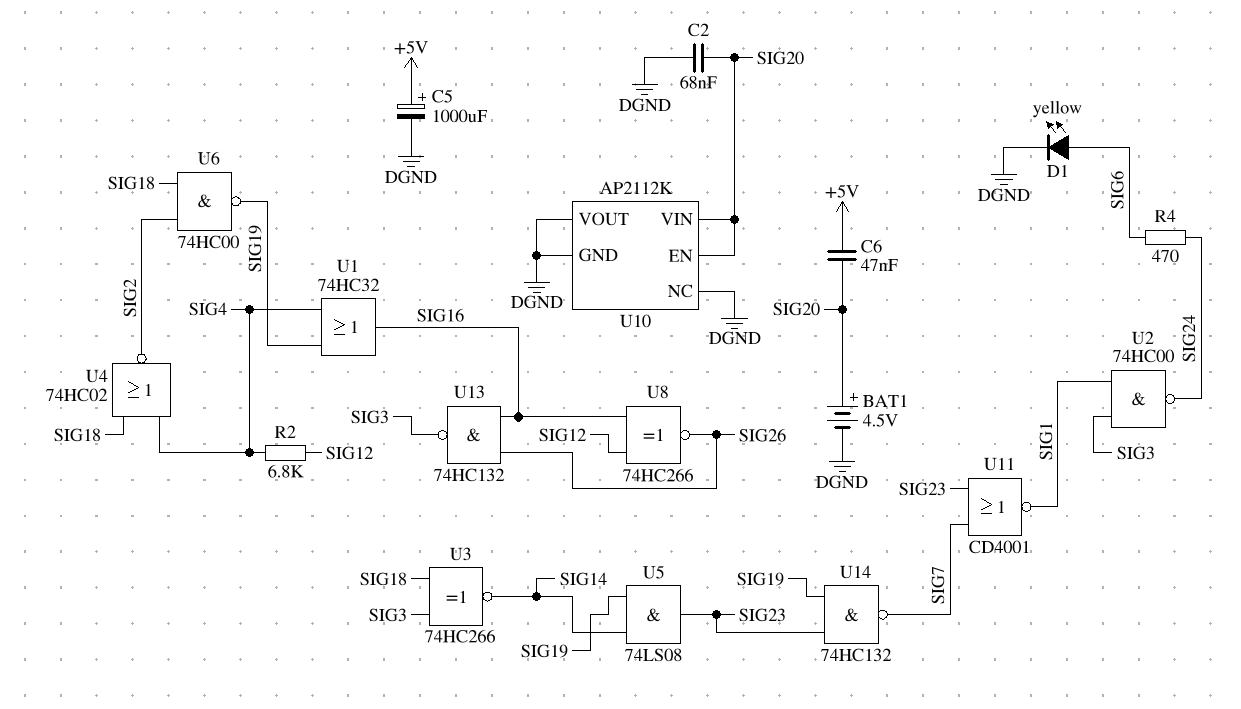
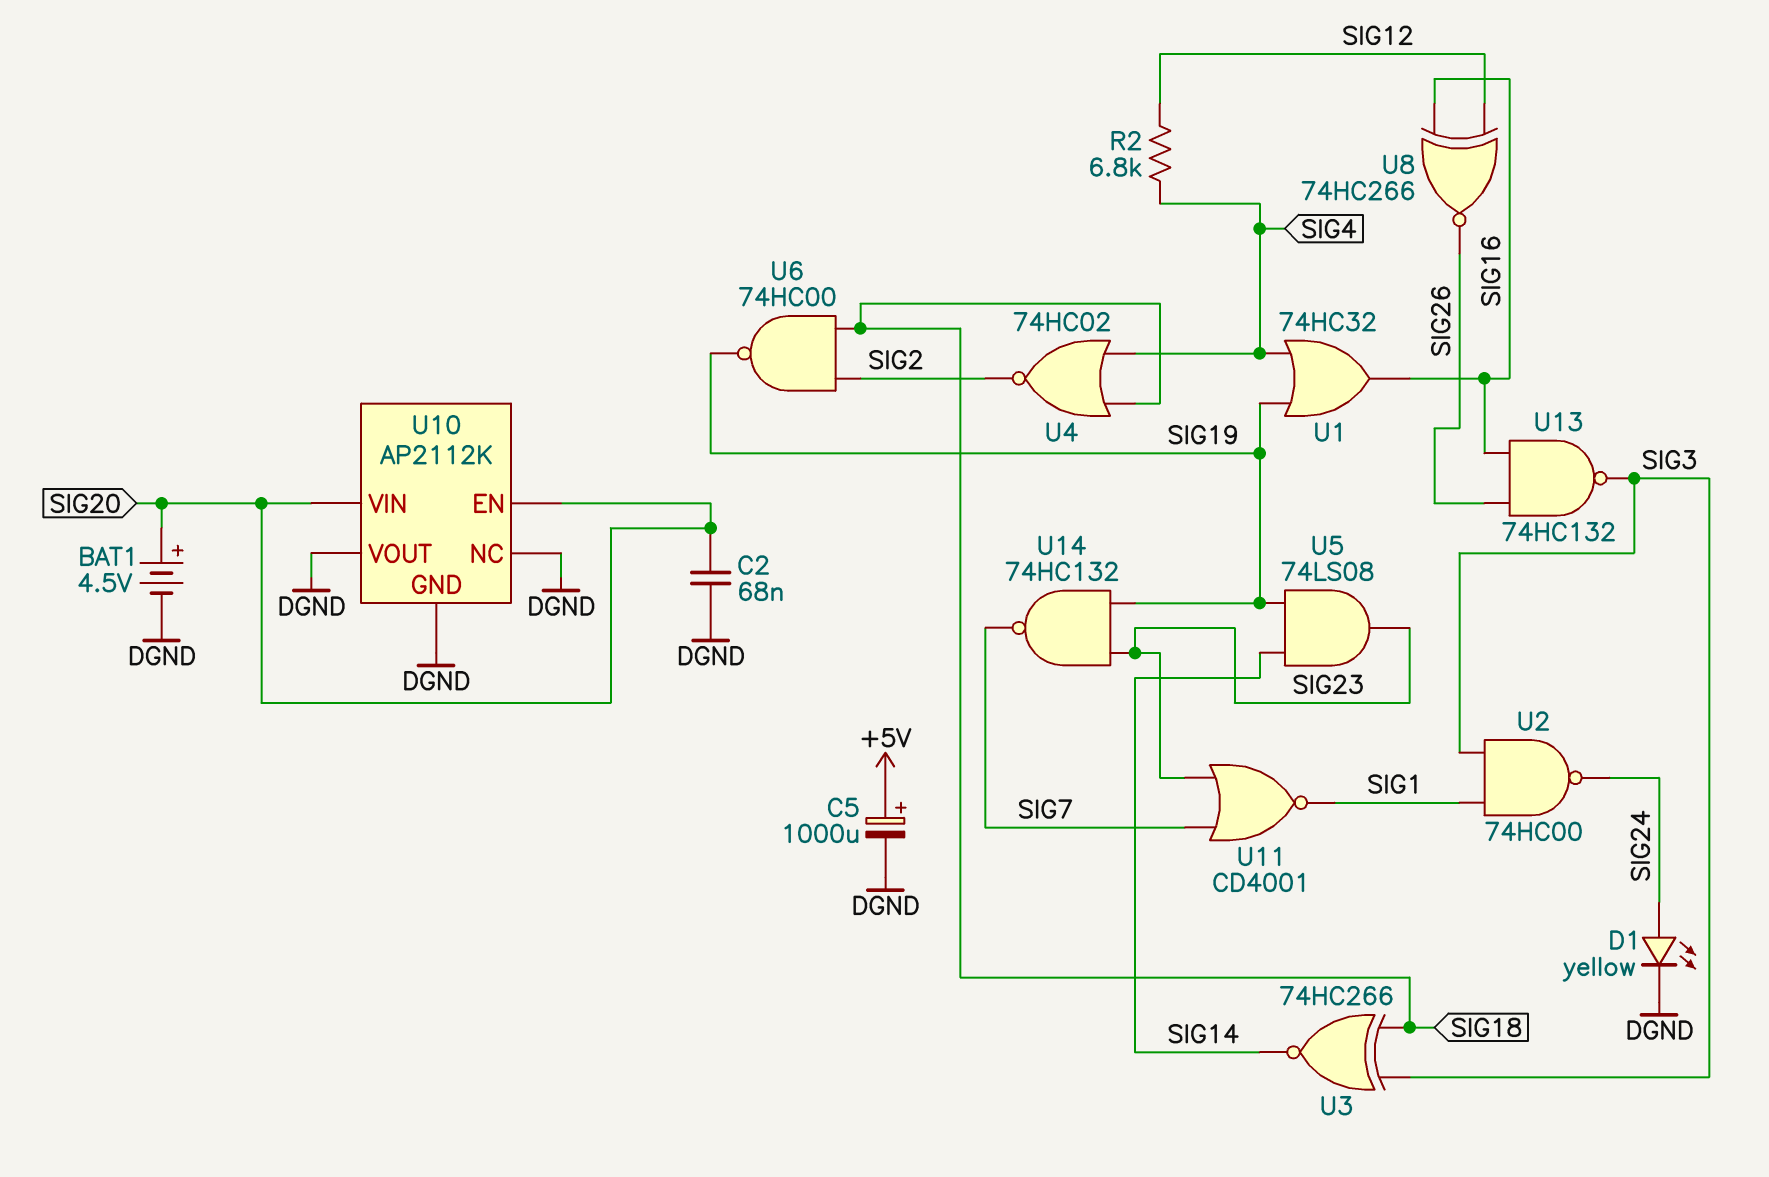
C6: 47nF (+5V, SIG20) -> none
D1: LED yellow (A SIG6, K DGND) -> LED yellow (A SIG24, K DGND)
R4: 470 (SIG6, SIG24) -> none

